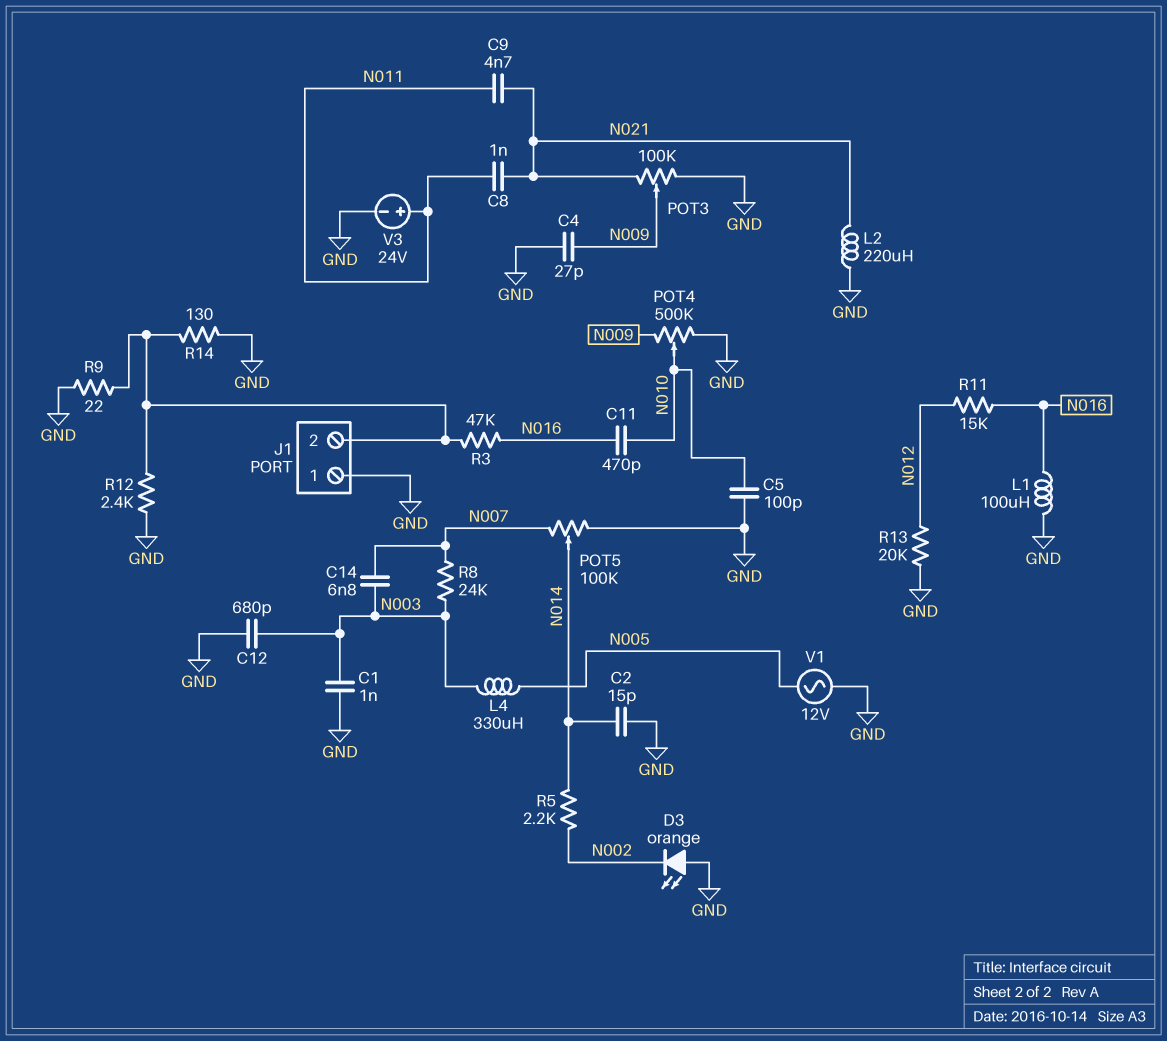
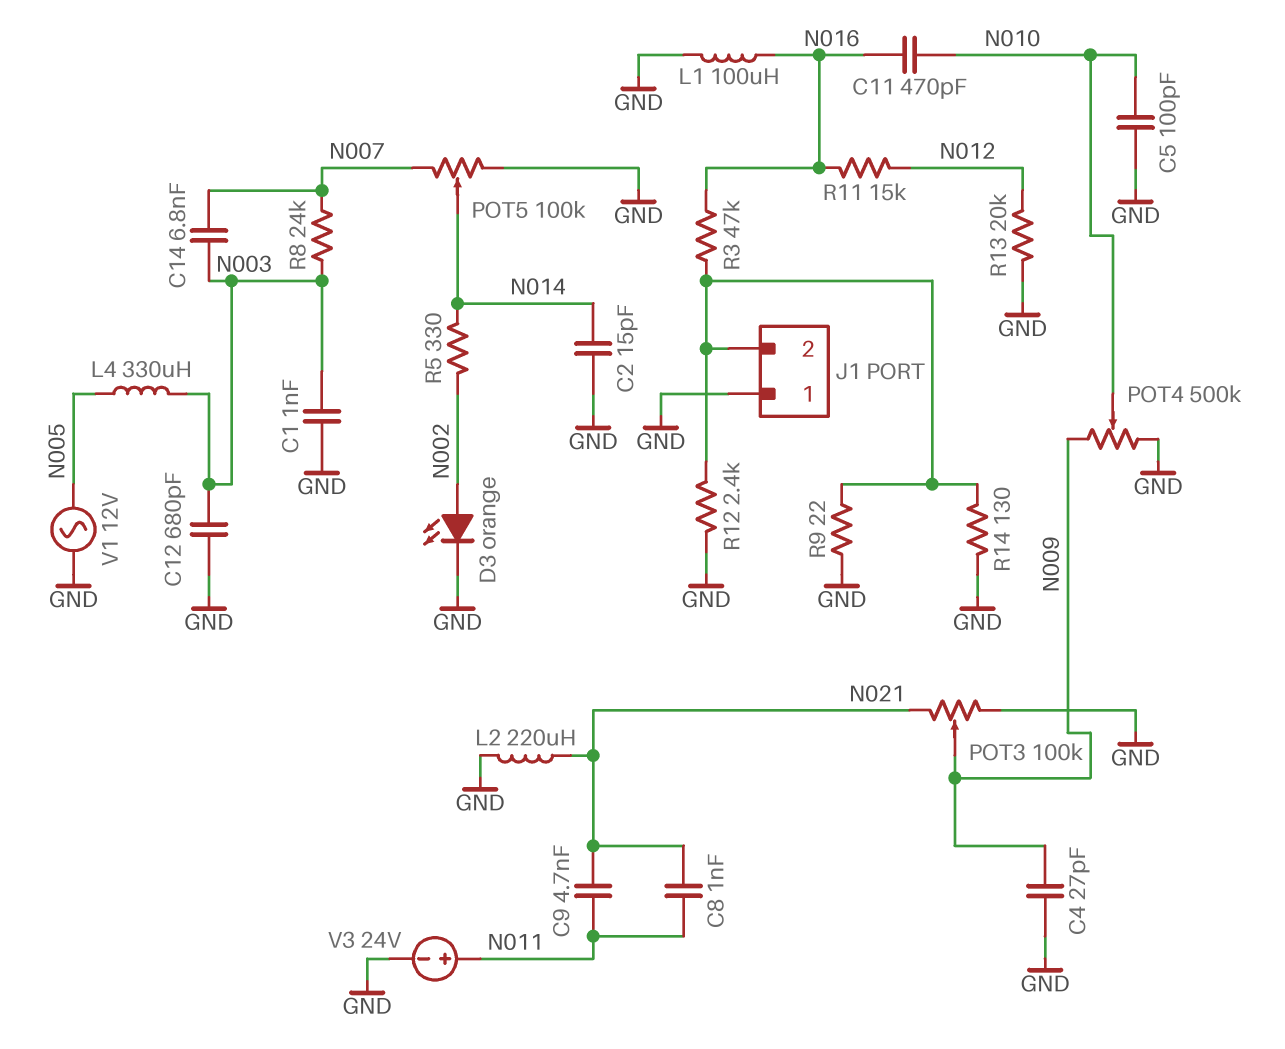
D3: LED orange (A GND, K N002) -> LED orange (A N002, K GND)
R5: 2.2k (N002, N014) -> 330 (N002, N014)

